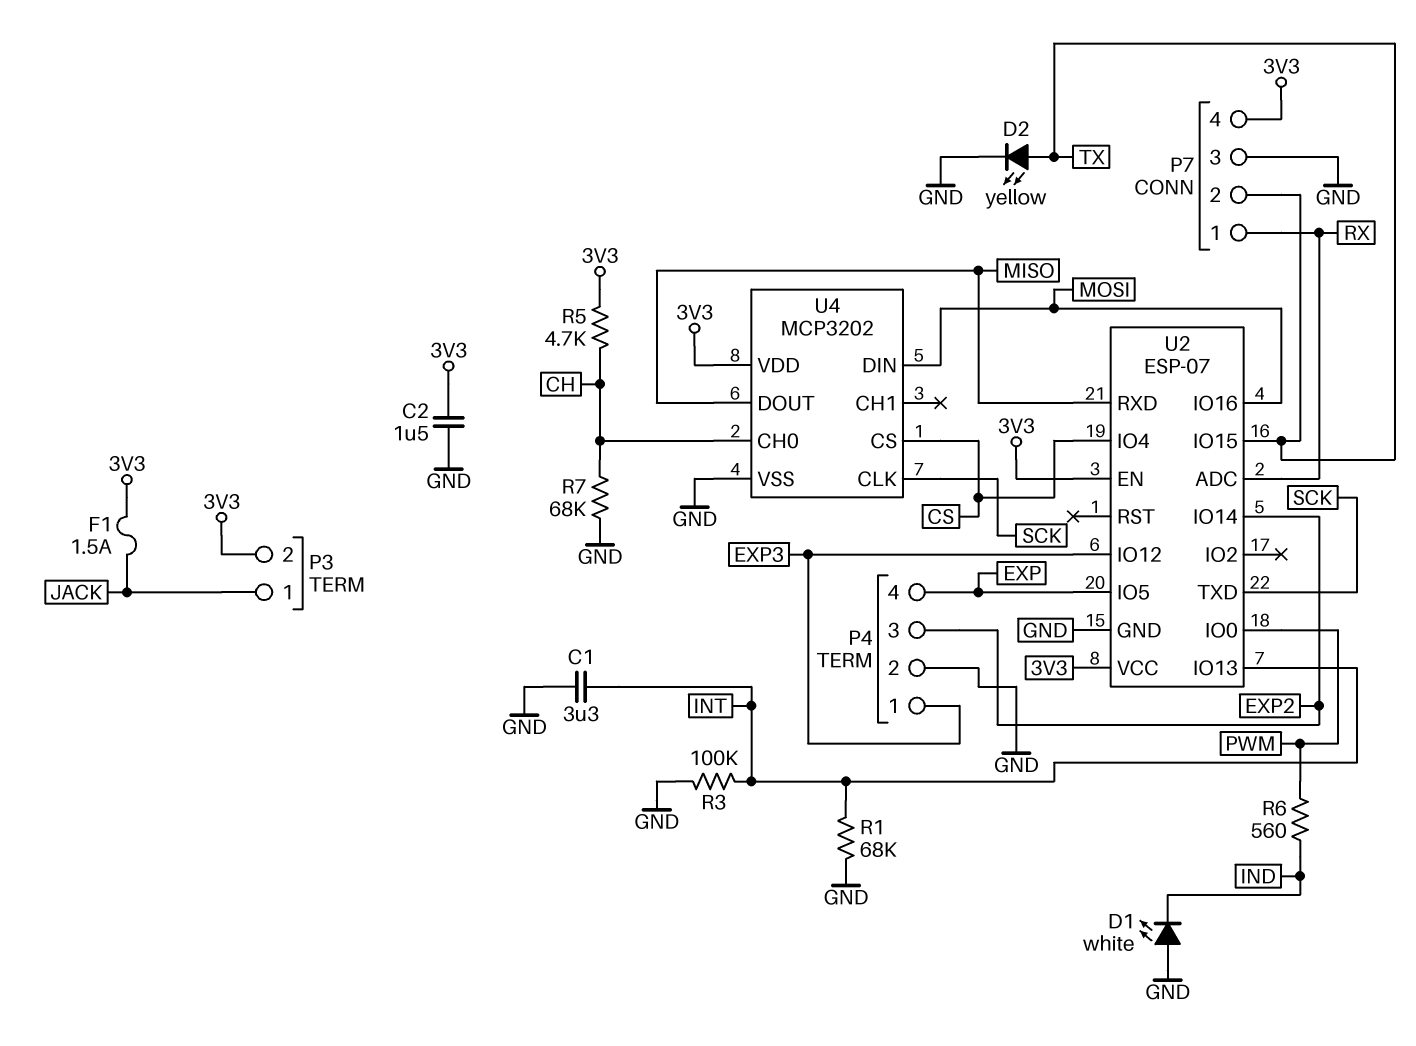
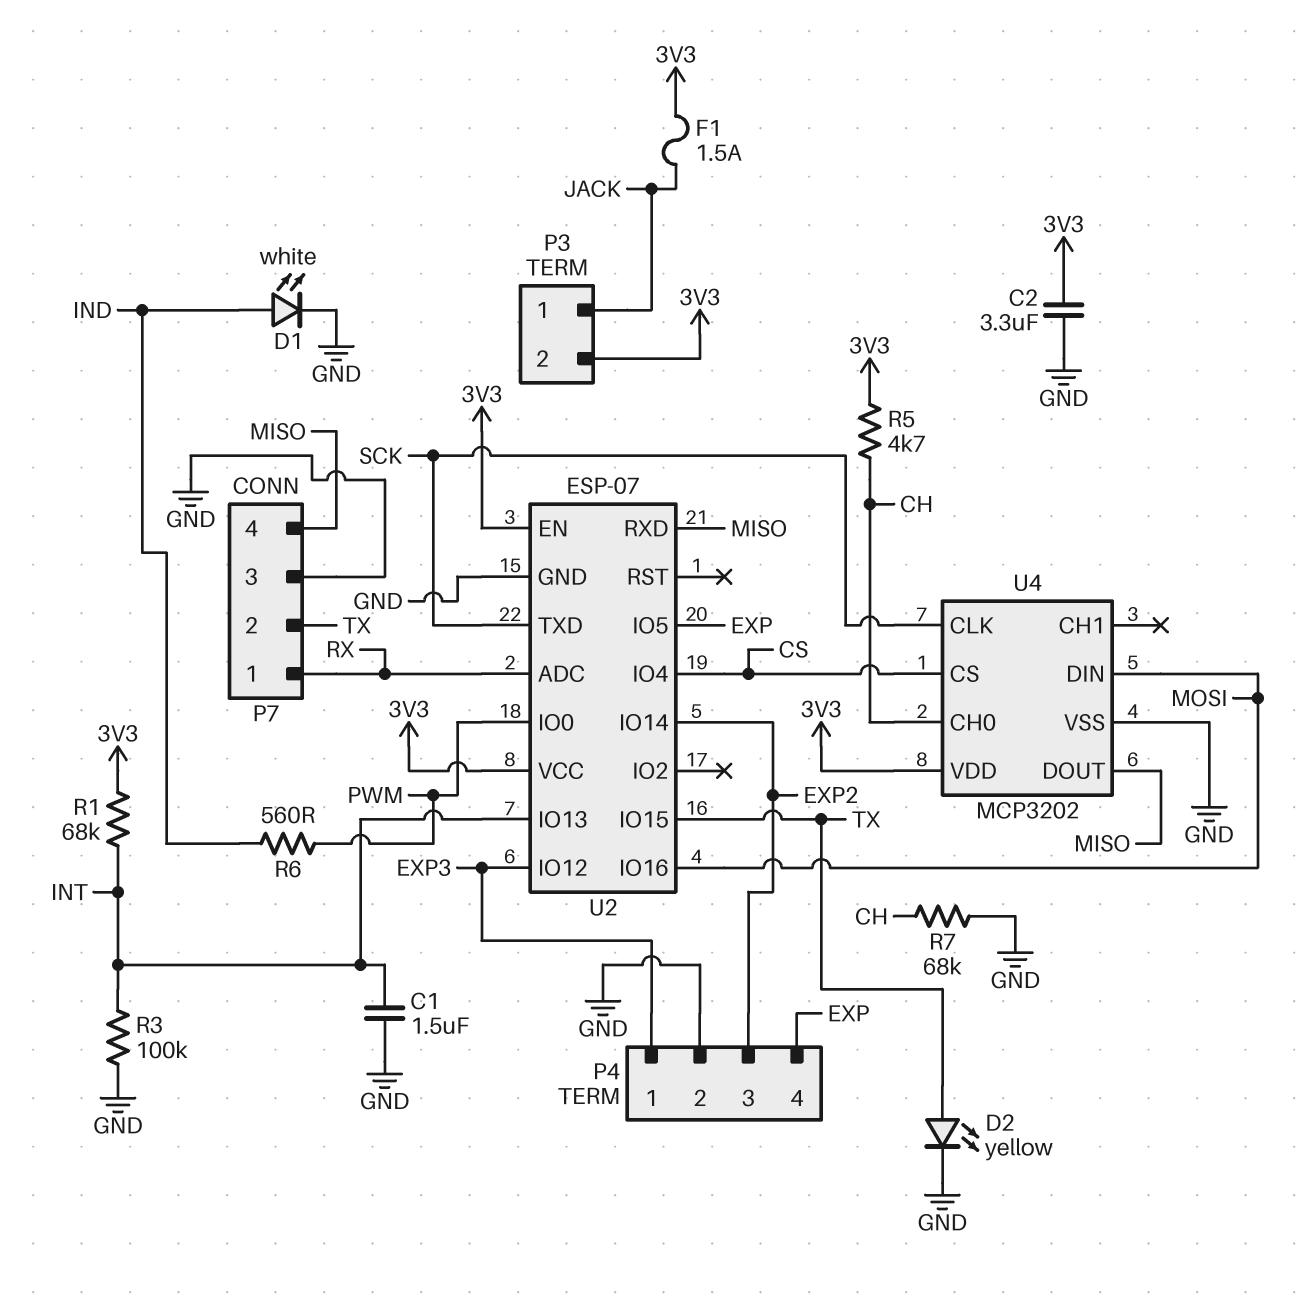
C1: 3.3uF (GND, INT) -> 1.5uF (GND, INT)
C2: 1.5uF (3V3, GND) -> 3.3uF (3V3, GND)
D1: LED white (A GND, K IND) -> LED white (A IND, K GND)
P7 pin 4: 3V3 -> MISO
R1: 68k (GND, INT) -> 68k (3V3, INT)

